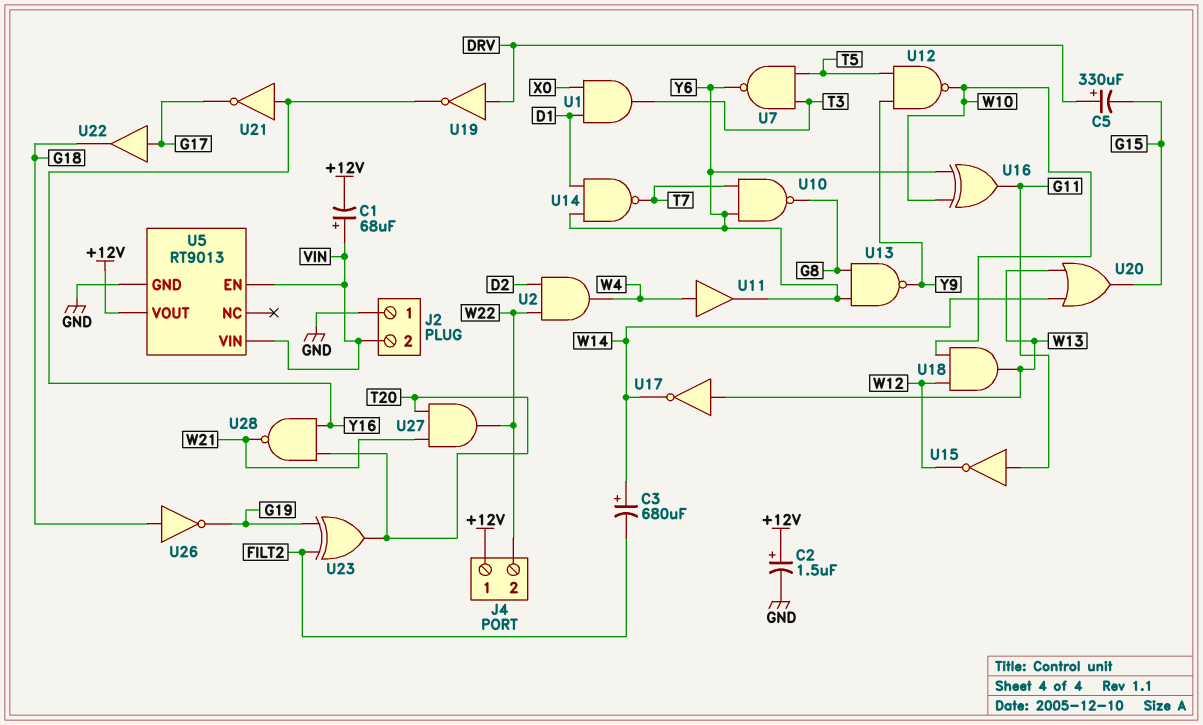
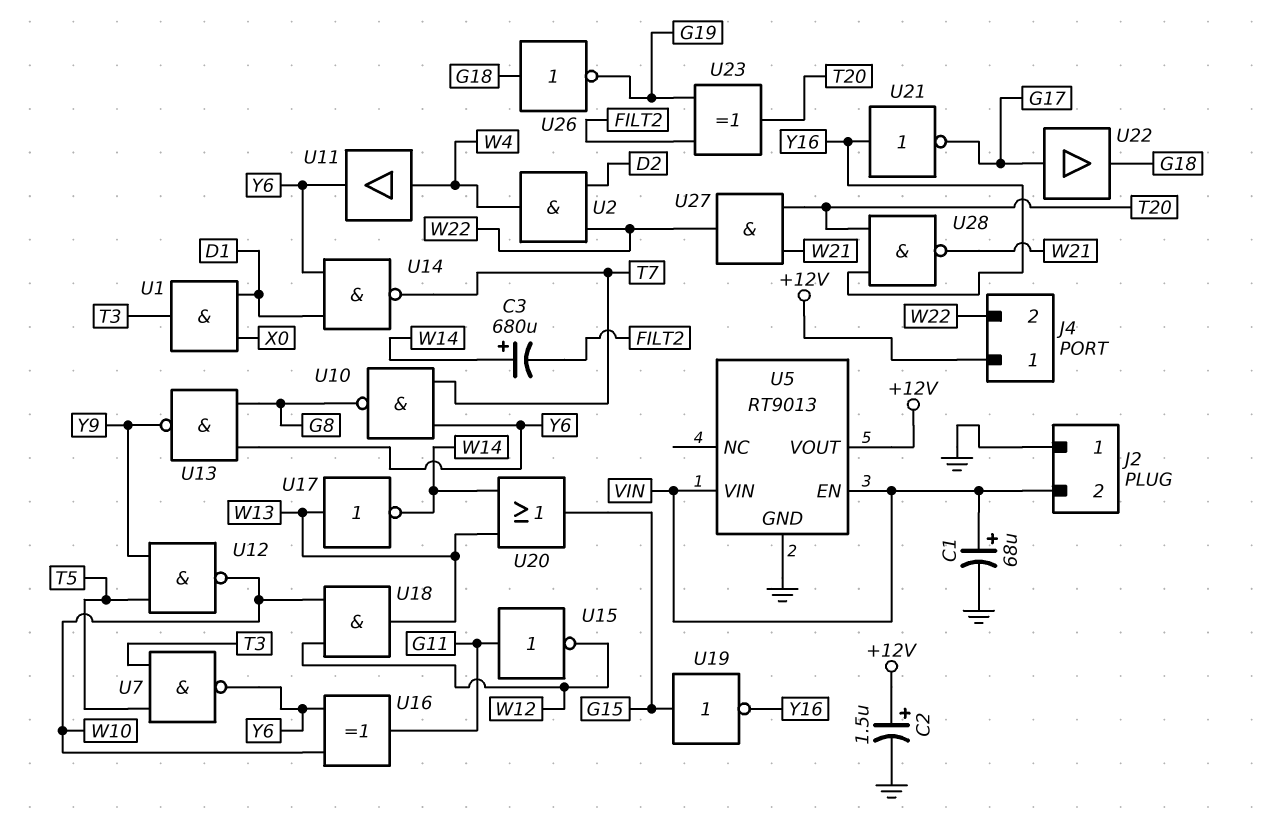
C1: 68uF (plus VIN, minus +12V) -> 68uF (plus VIN, minus GND)
C5: 330uF (plus DRV, minus G15) -> none
U19: NOT (in DRV, out Y16) -> NOT (in G15, out Y16)

